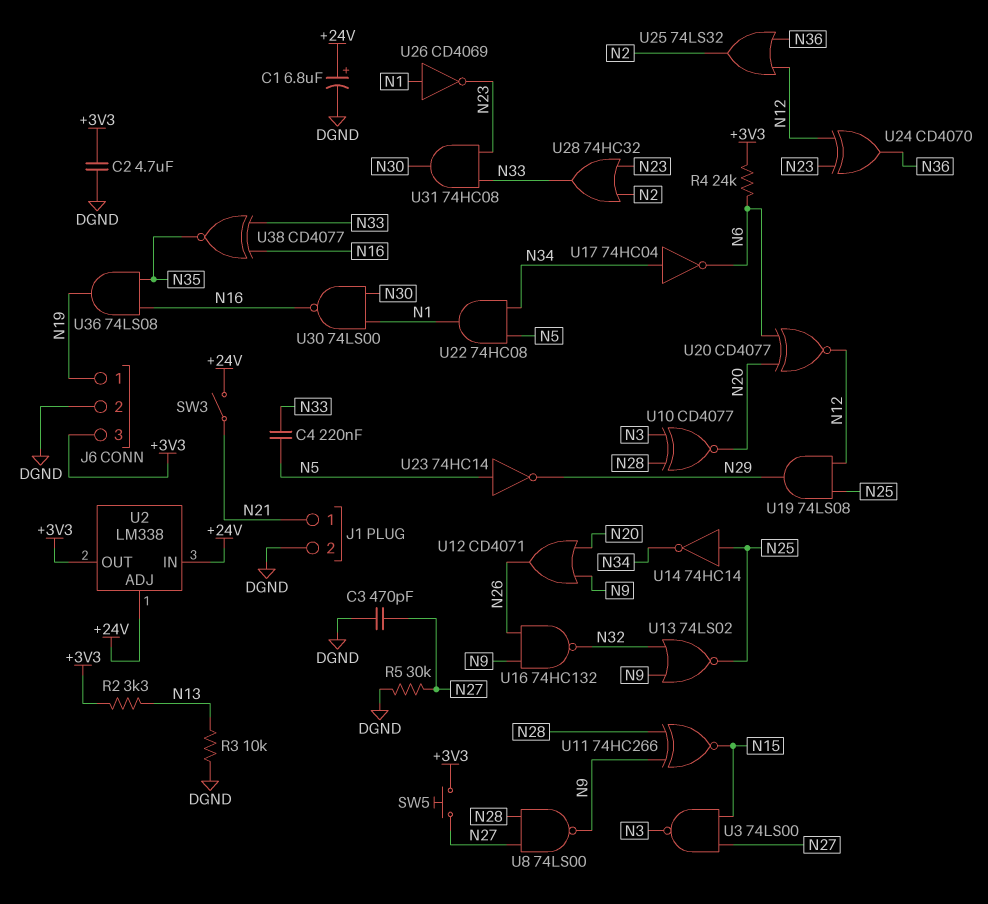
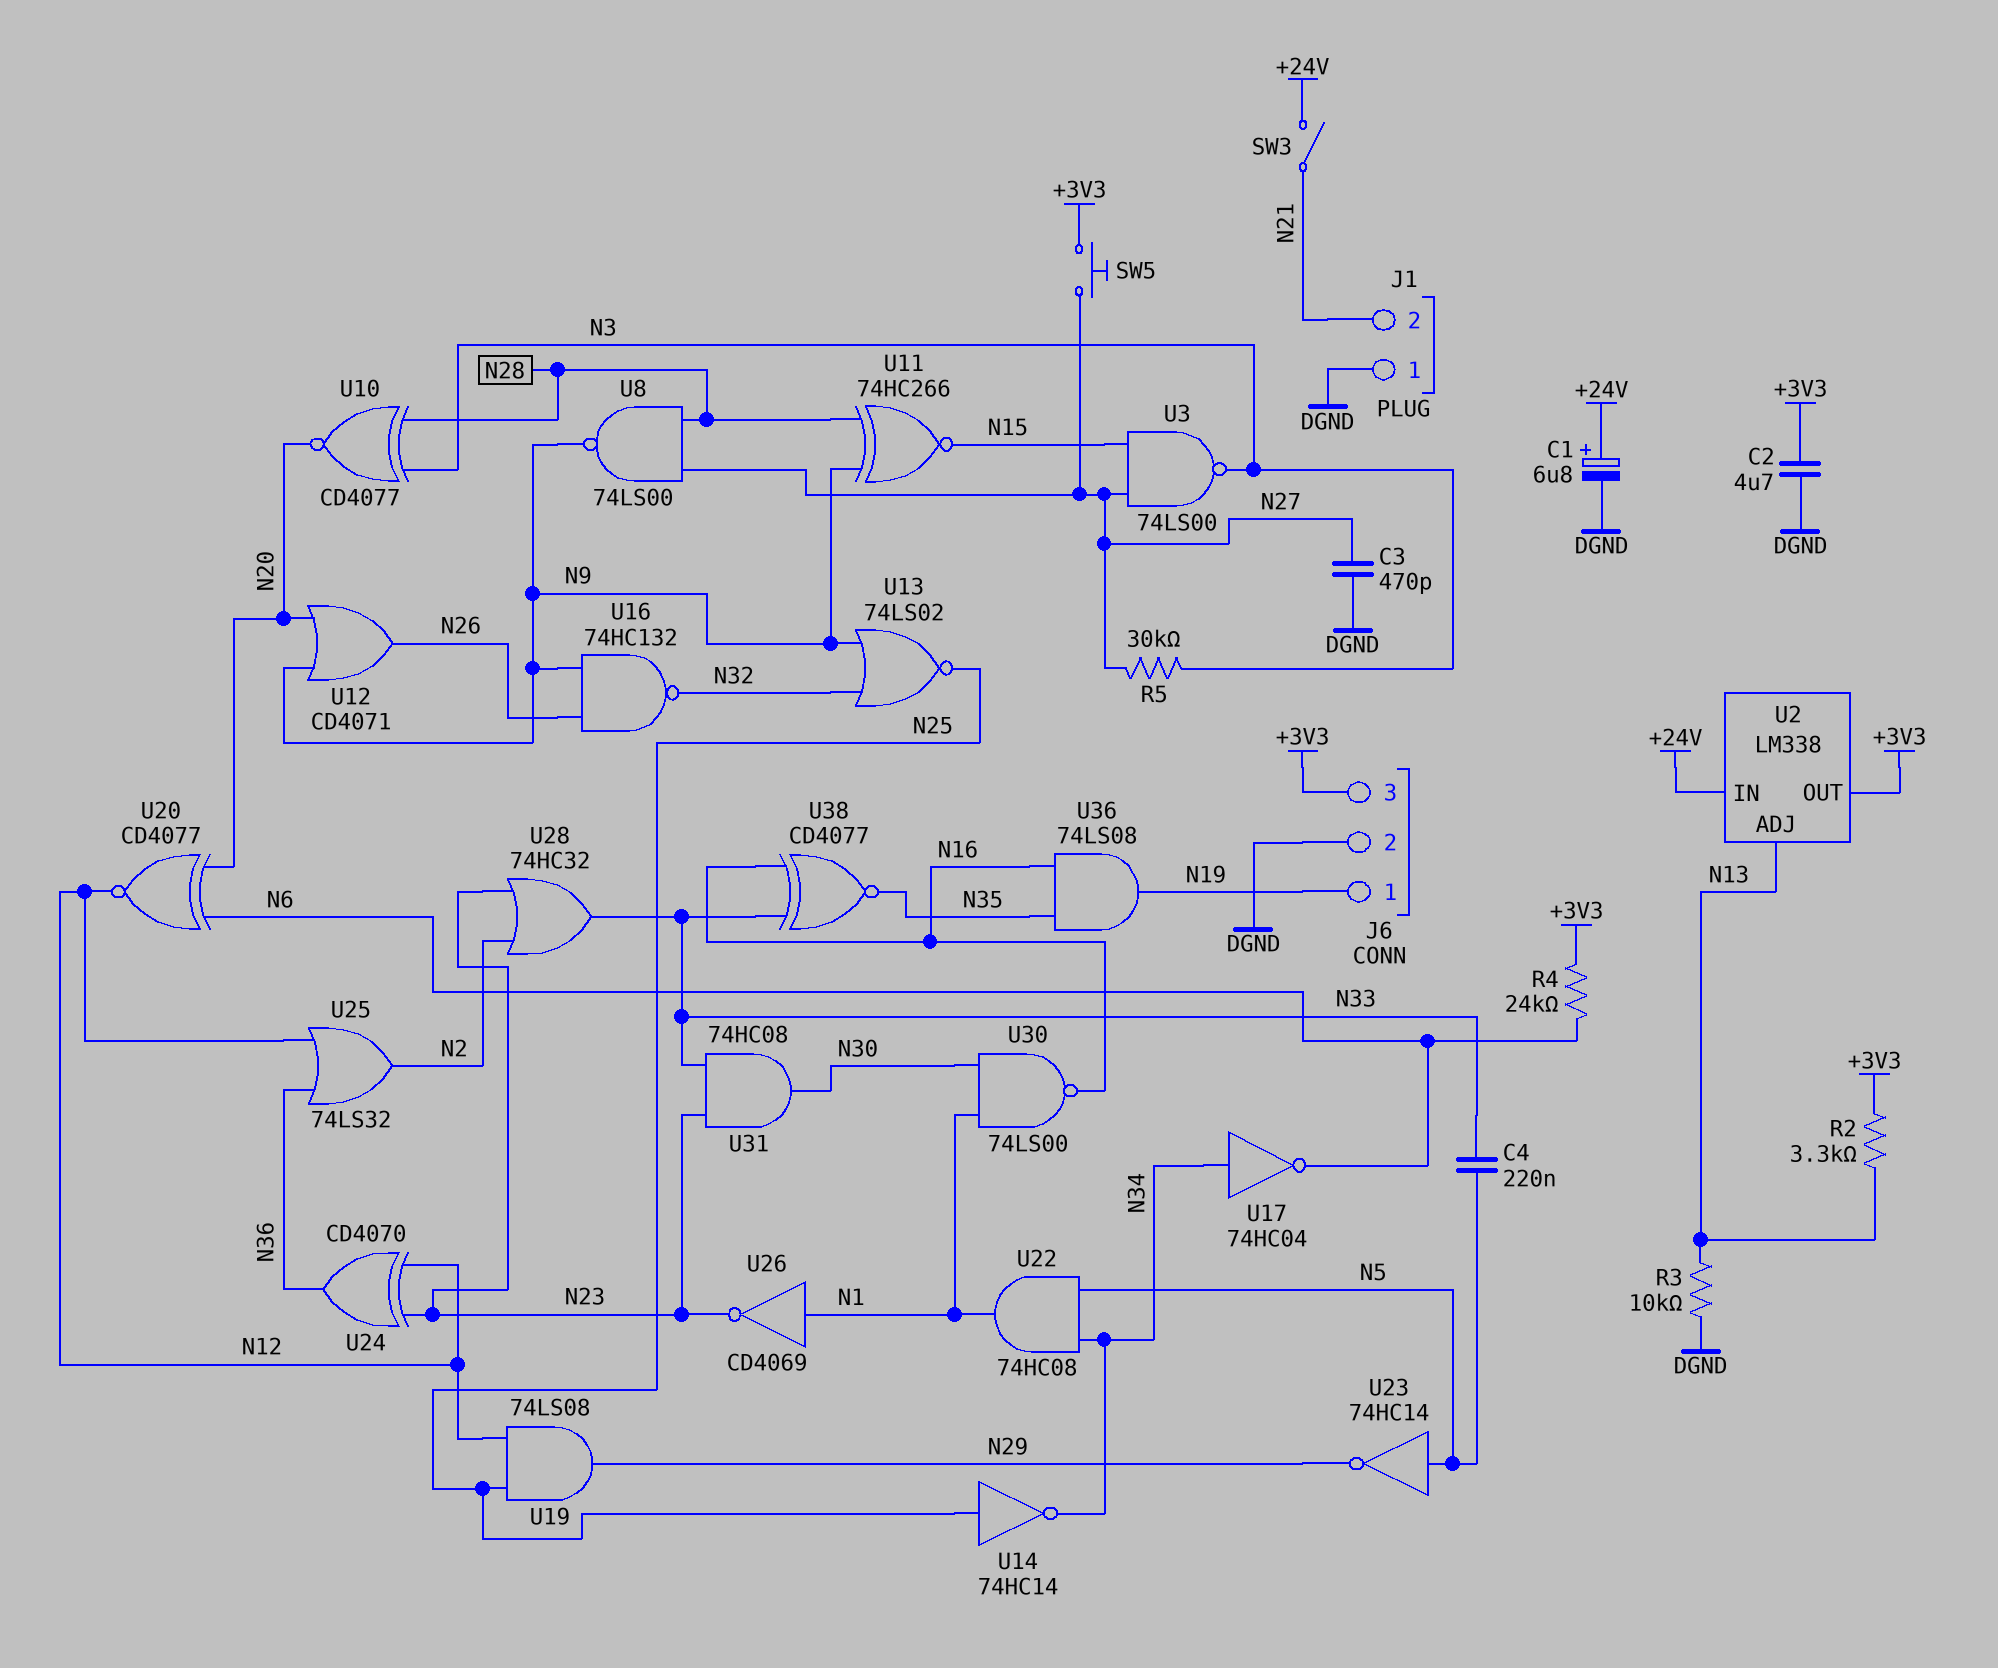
J1 pin 1: N21 -> DGND
J1 pin 2: DGND -> N21
R5: 30k (DGND, N27) -> 30k (N3, N27)
U2 pin ADJ: +24V -> N13

